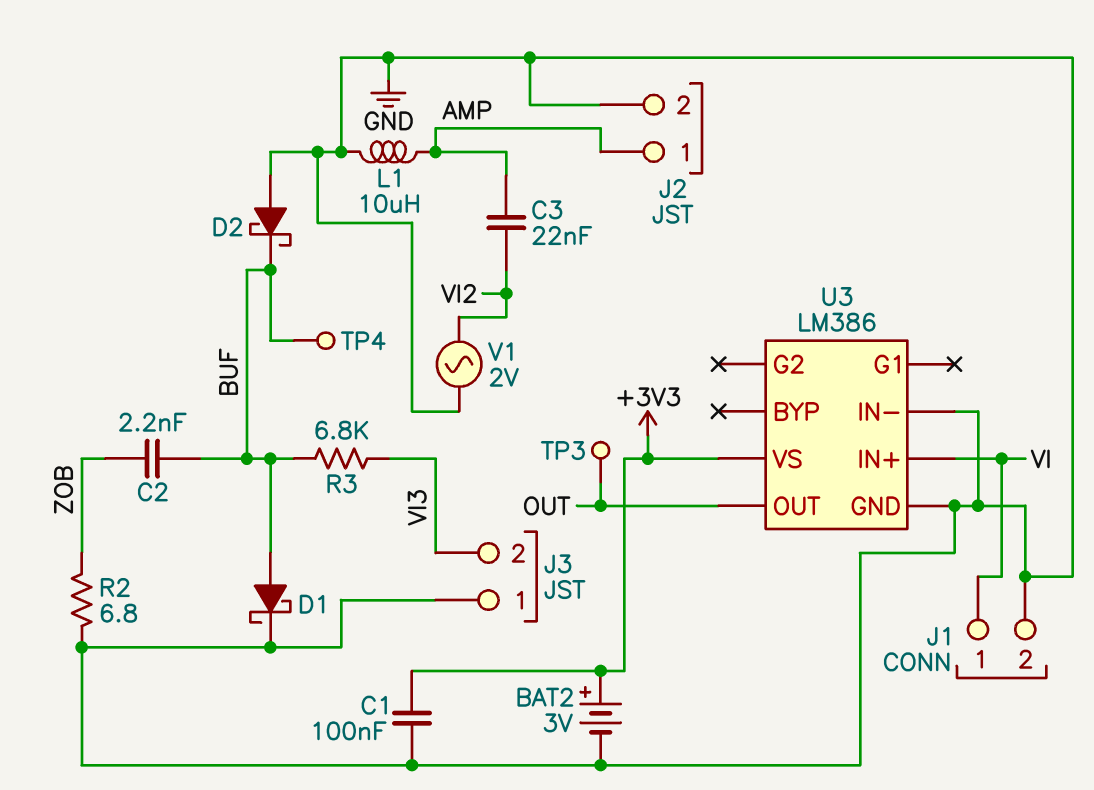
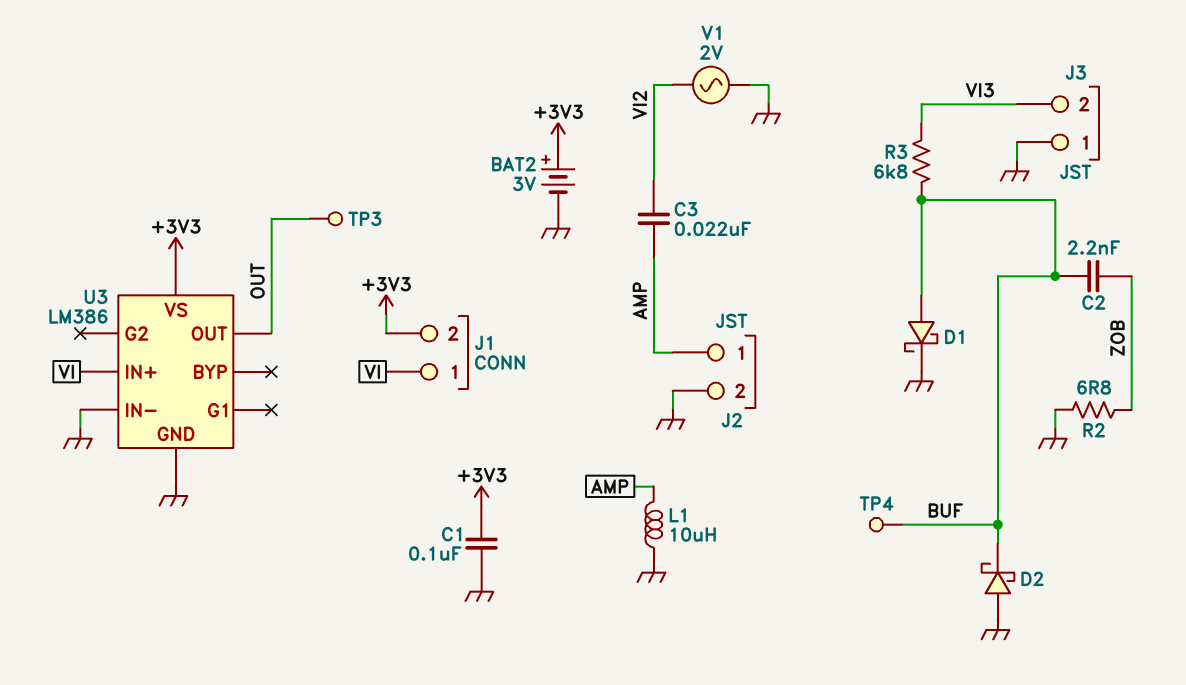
J1 pin 2: GND -> +3V3

